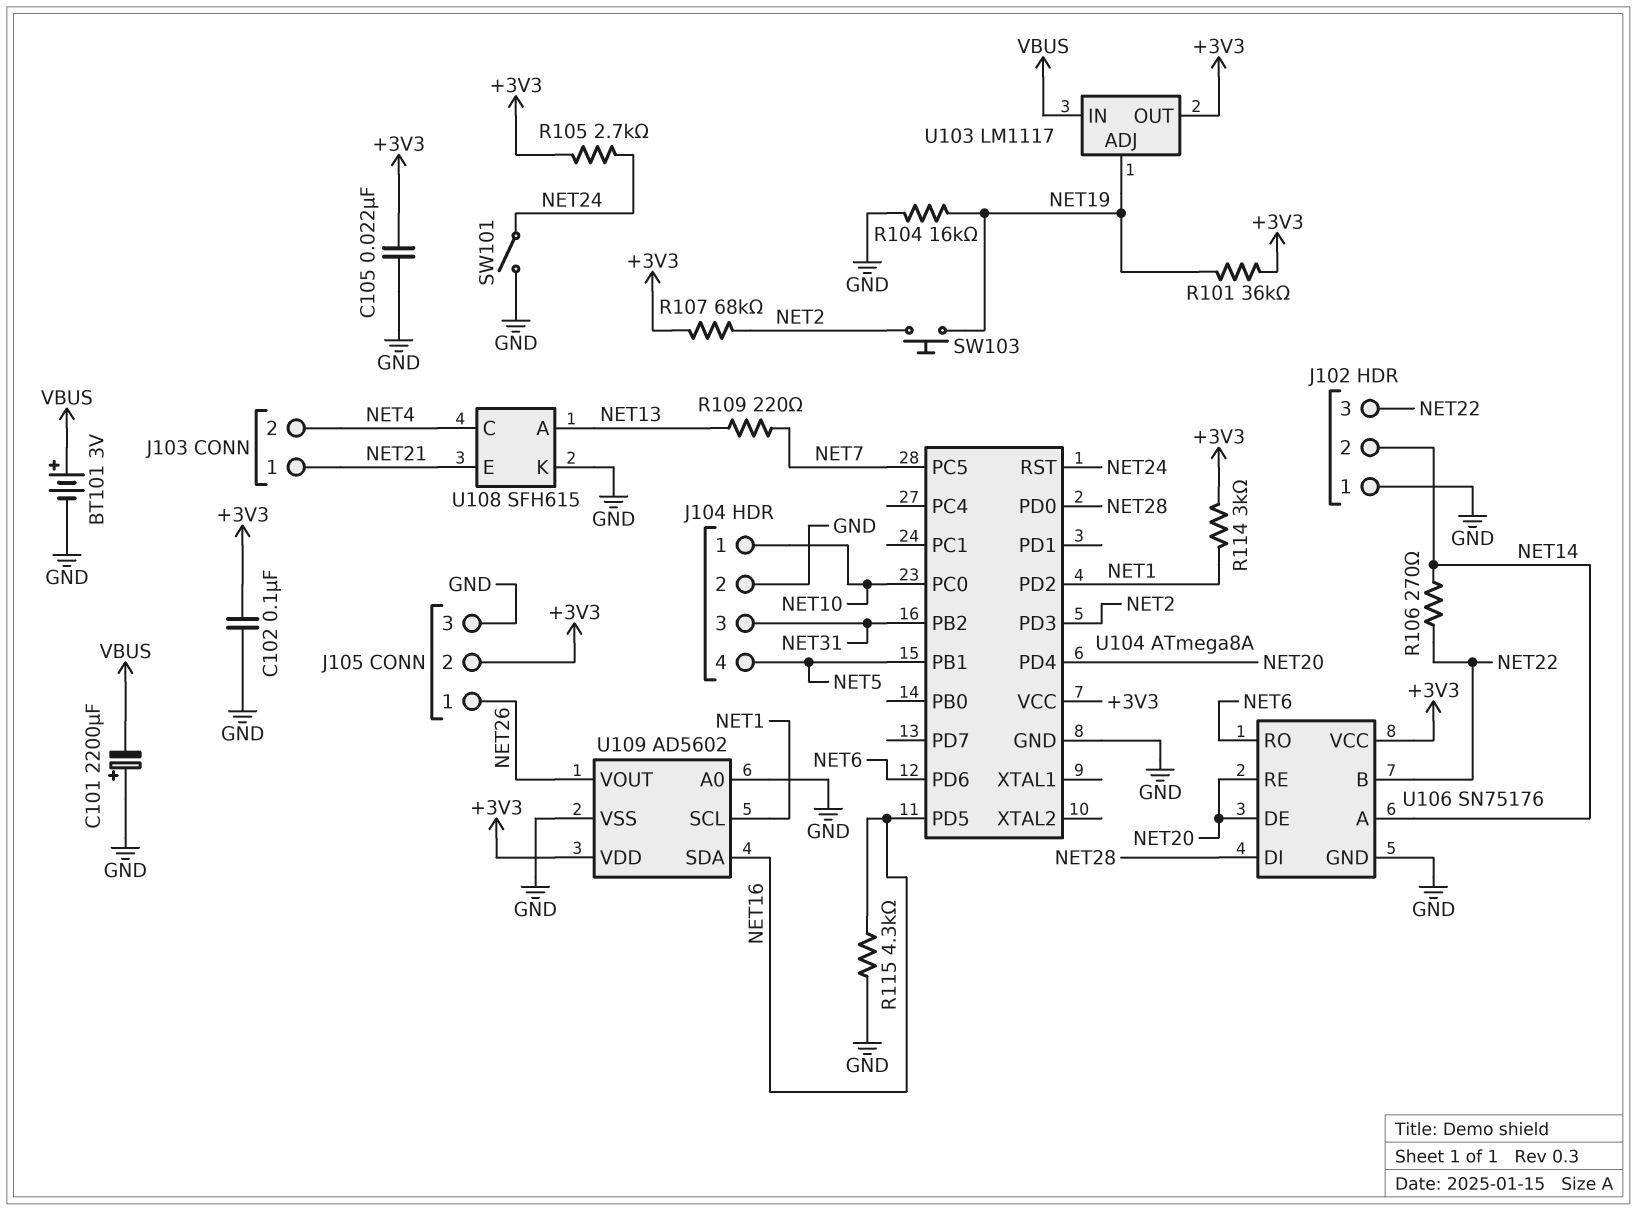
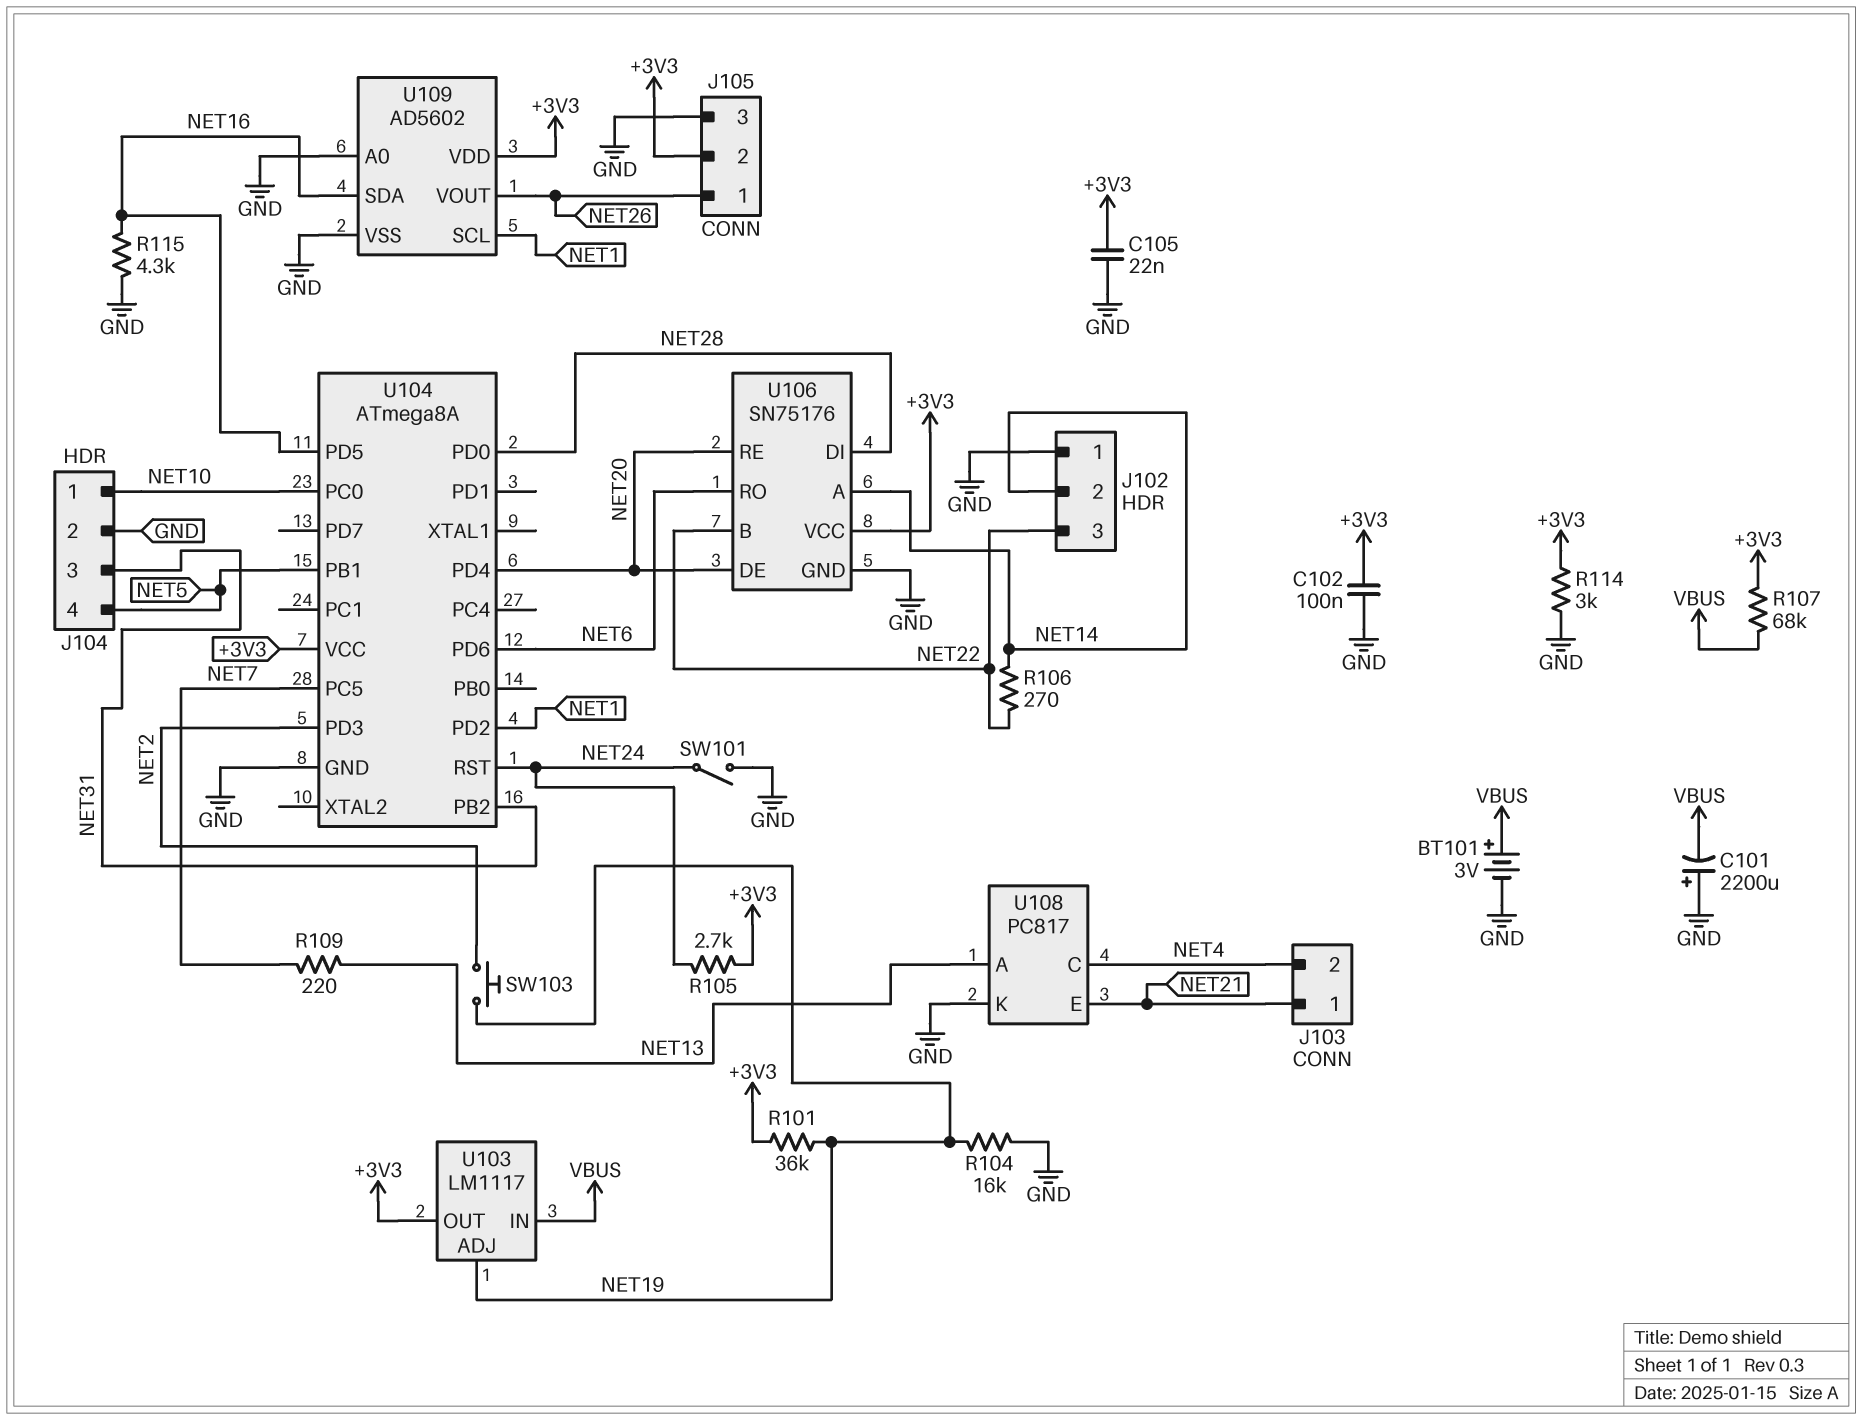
R107: 68k (+3V3, NET2) -> 68k (+3V3, VBUS)
R114: 3k (+3V3, NET1) -> 3k (+3V3, GND)
U108: SFH615 -> PC817

